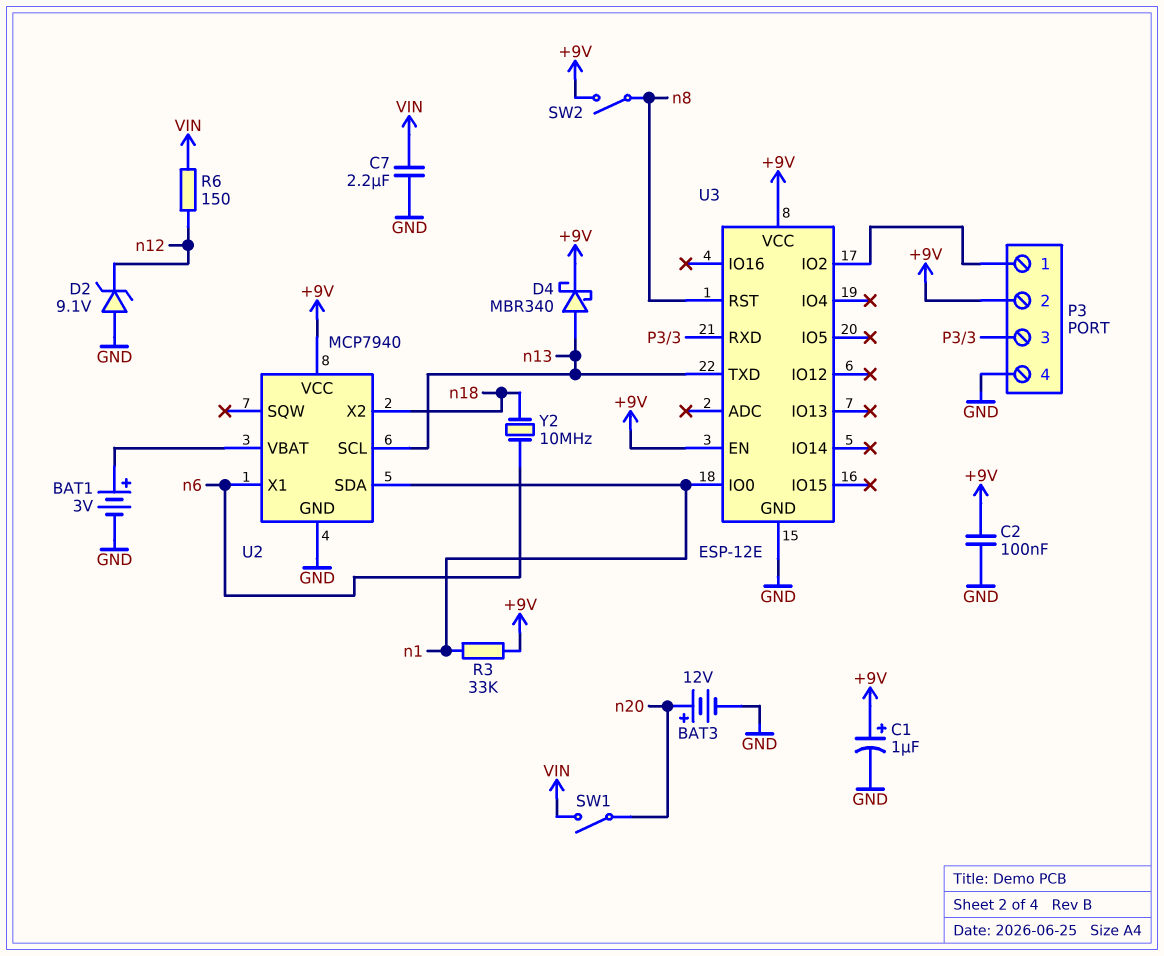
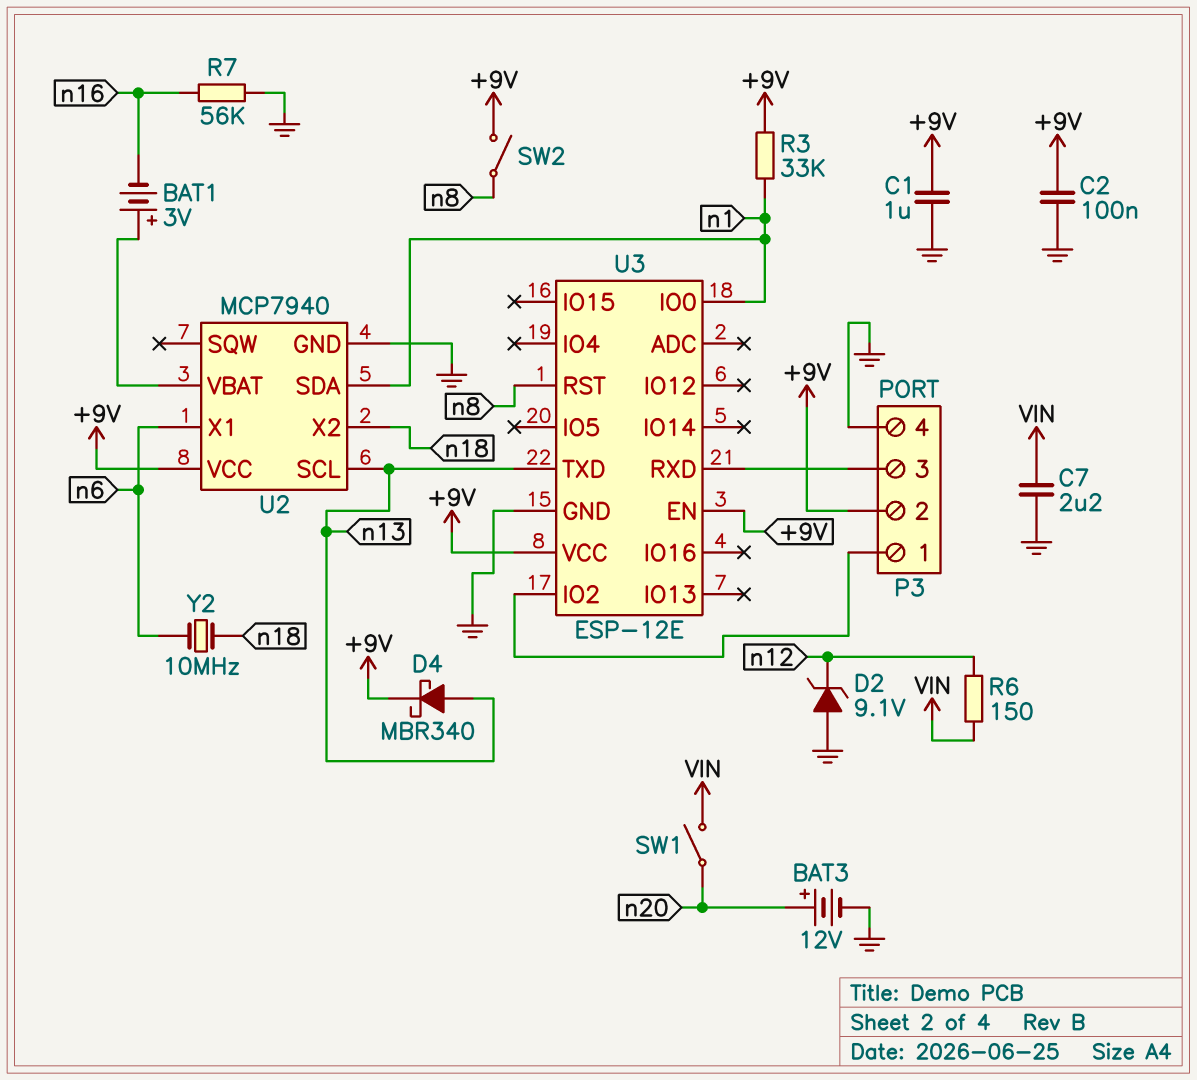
BAT1: 3V (plus U2/VBAT, minus GND) -> 3V (plus U2/VBAT, minus n16)
C1: 1uF (plus +9V, minus GND) -> 1uF (+9V, GND)
R7: none -> 56k (GND, n16)

